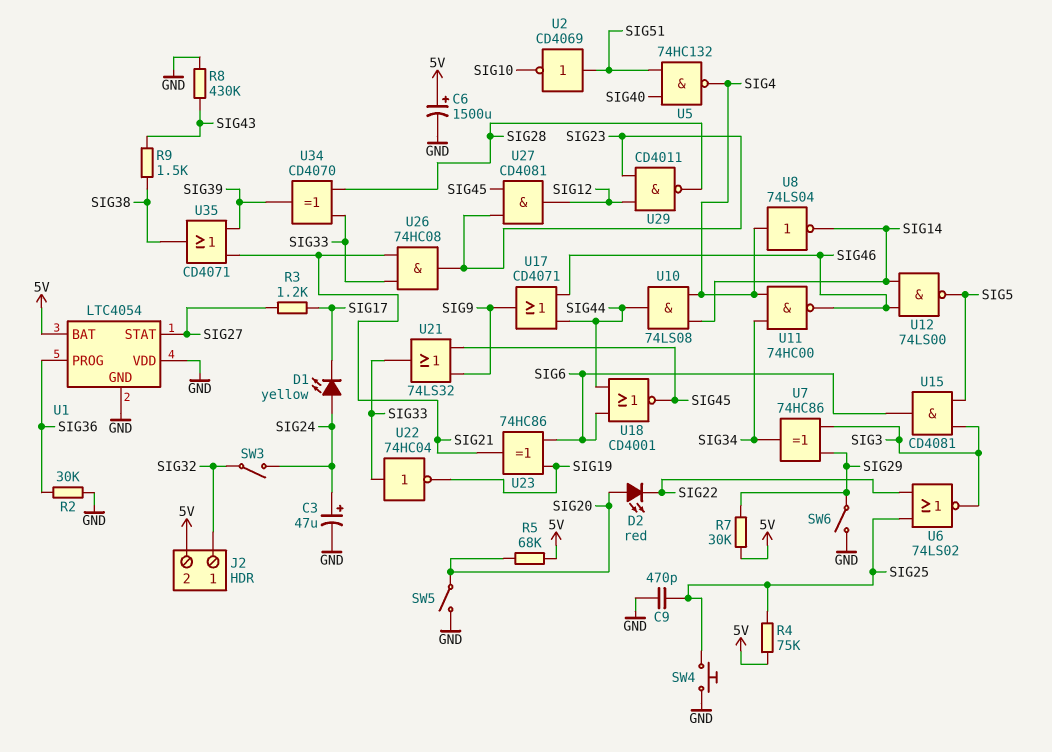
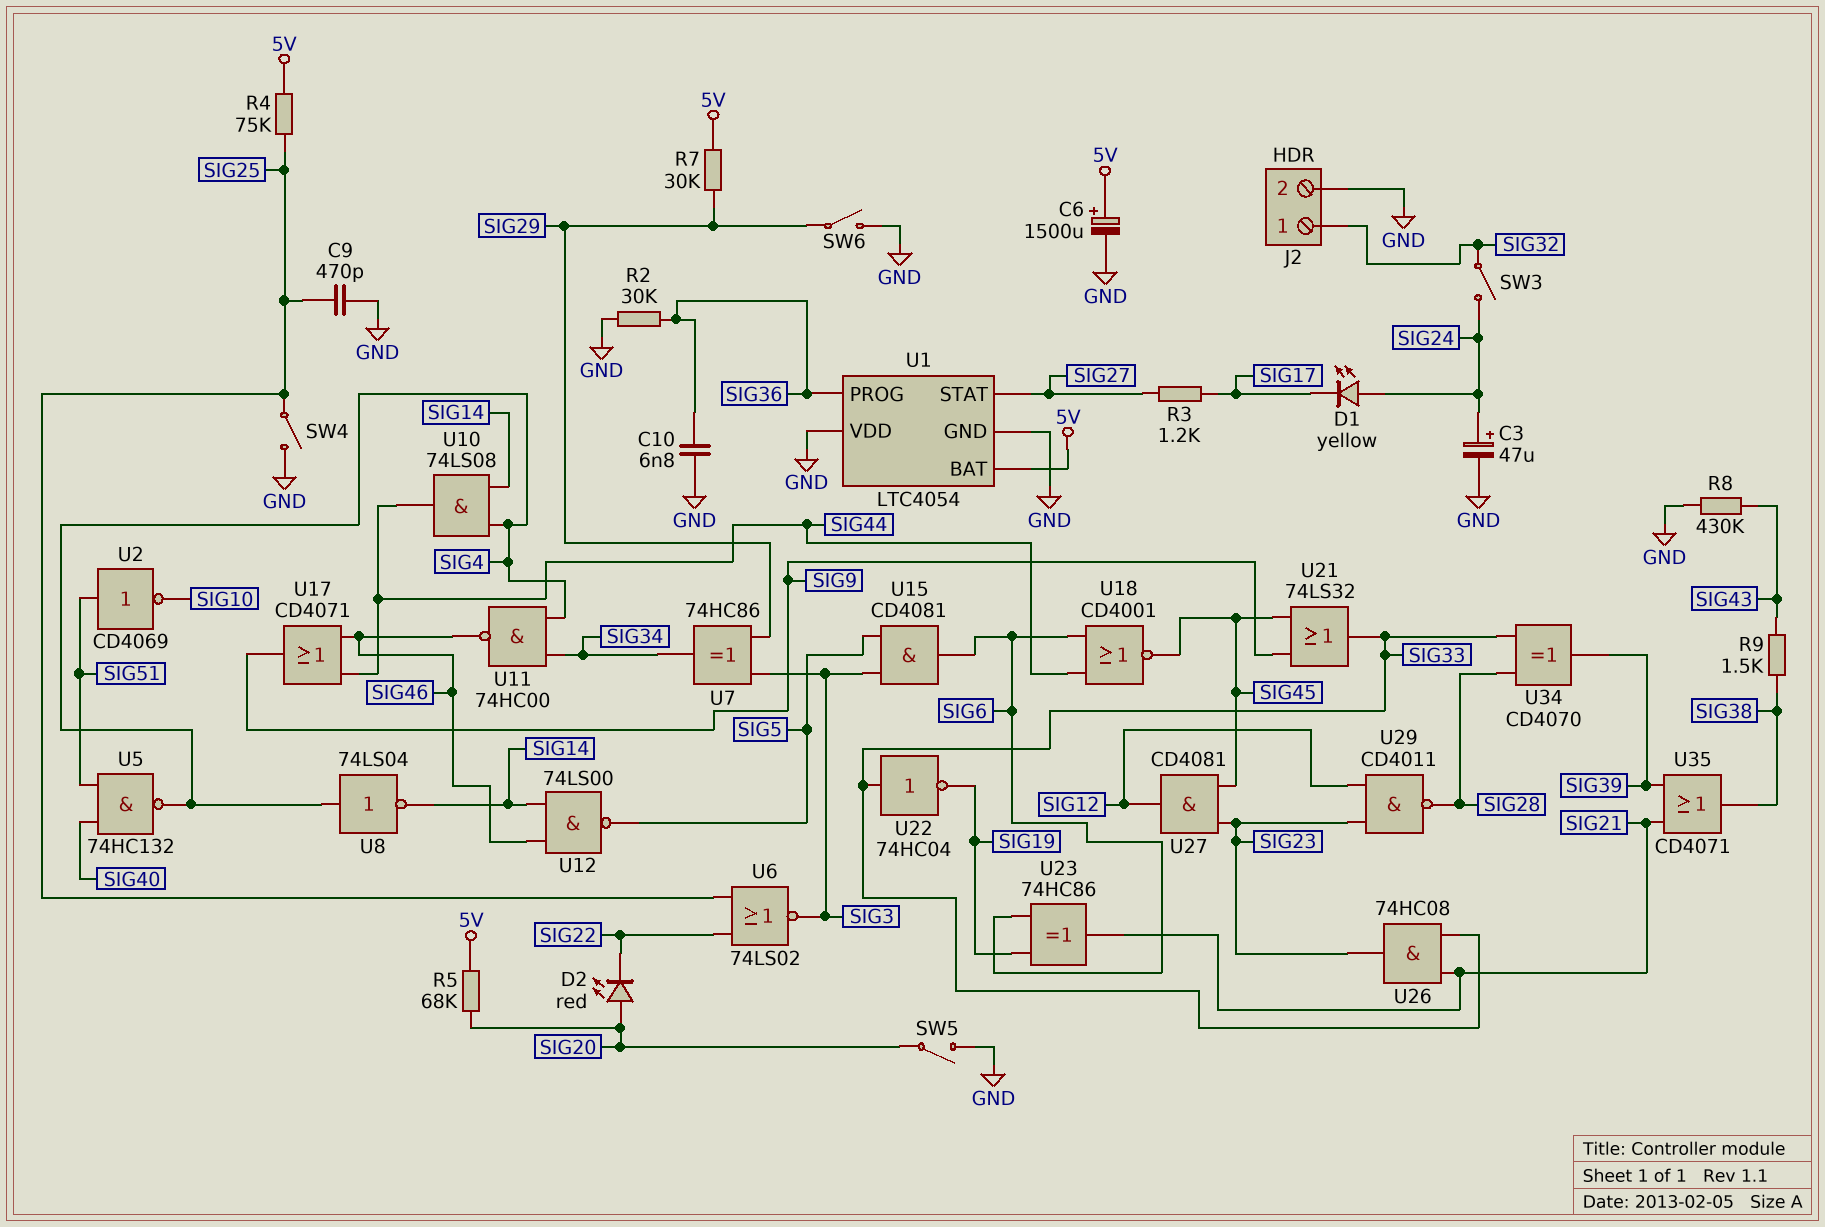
C10: none -> 6.8nF (GND, SIG36)
J2 pin 2: 5V -> GND
SW4: button (GND, SIG25) -> switch (GND, SIG25)

